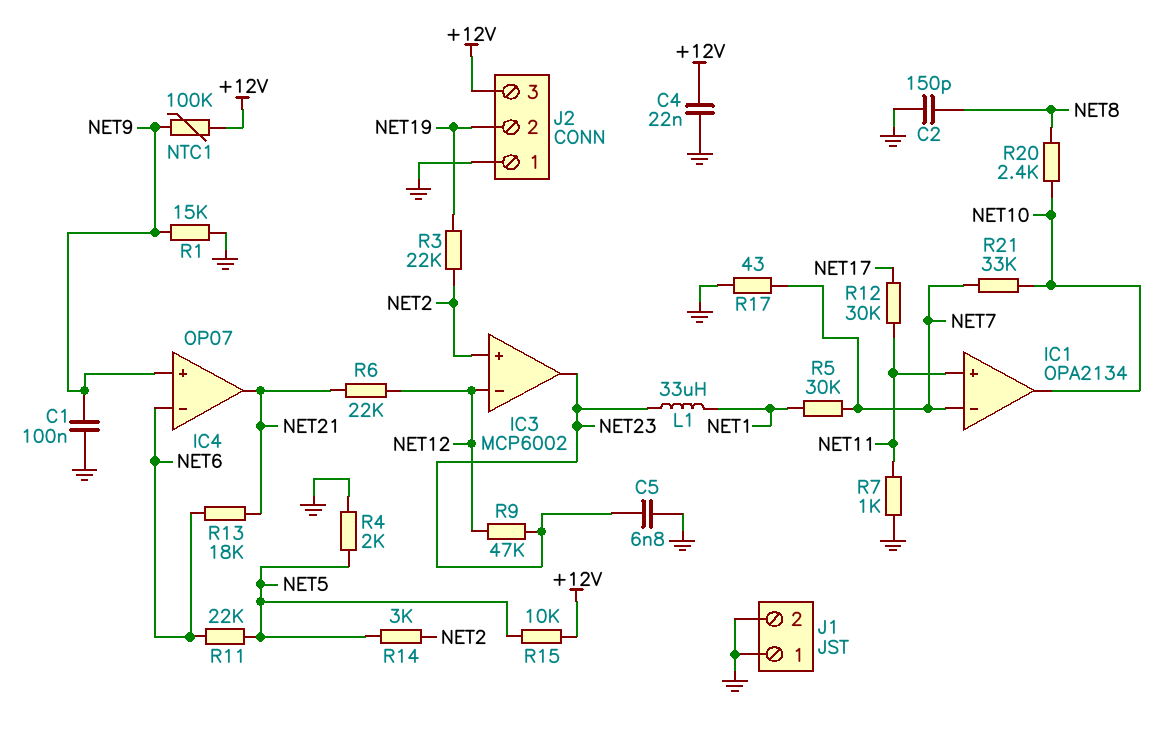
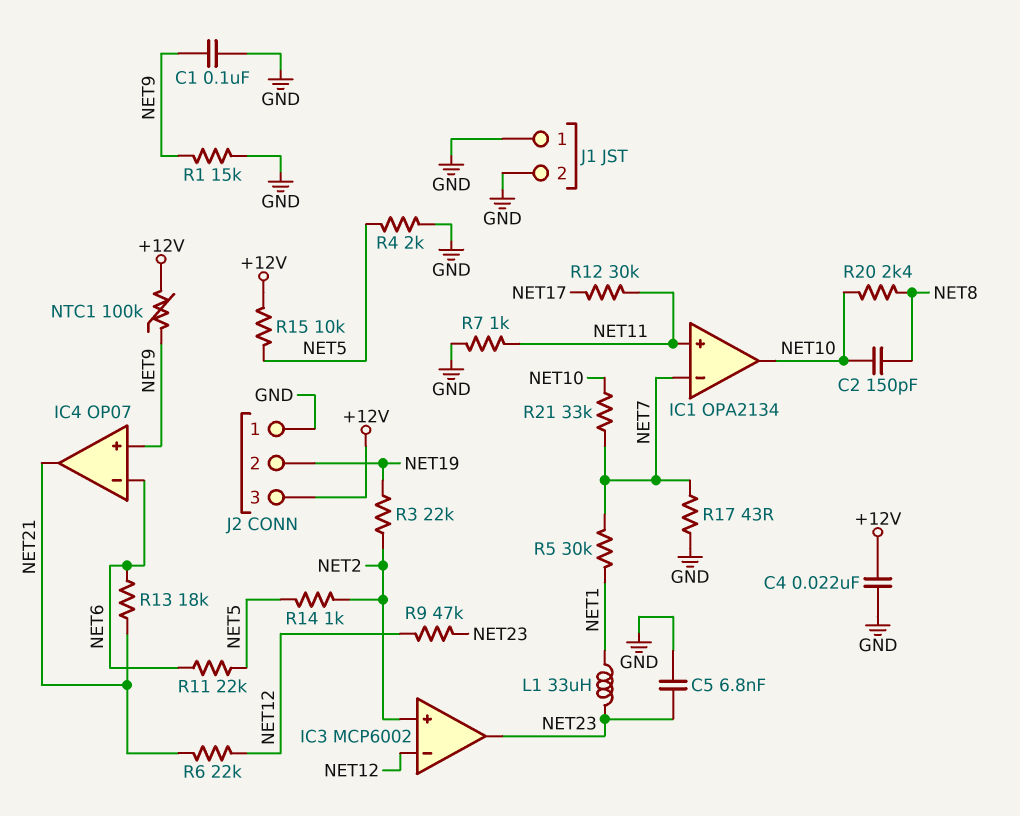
C2: 150pF (GND, NET8) -> 150pF (NET8, NET10)
R14: 3k (NET2, NET5) -> 1k (NET2, NET5)

